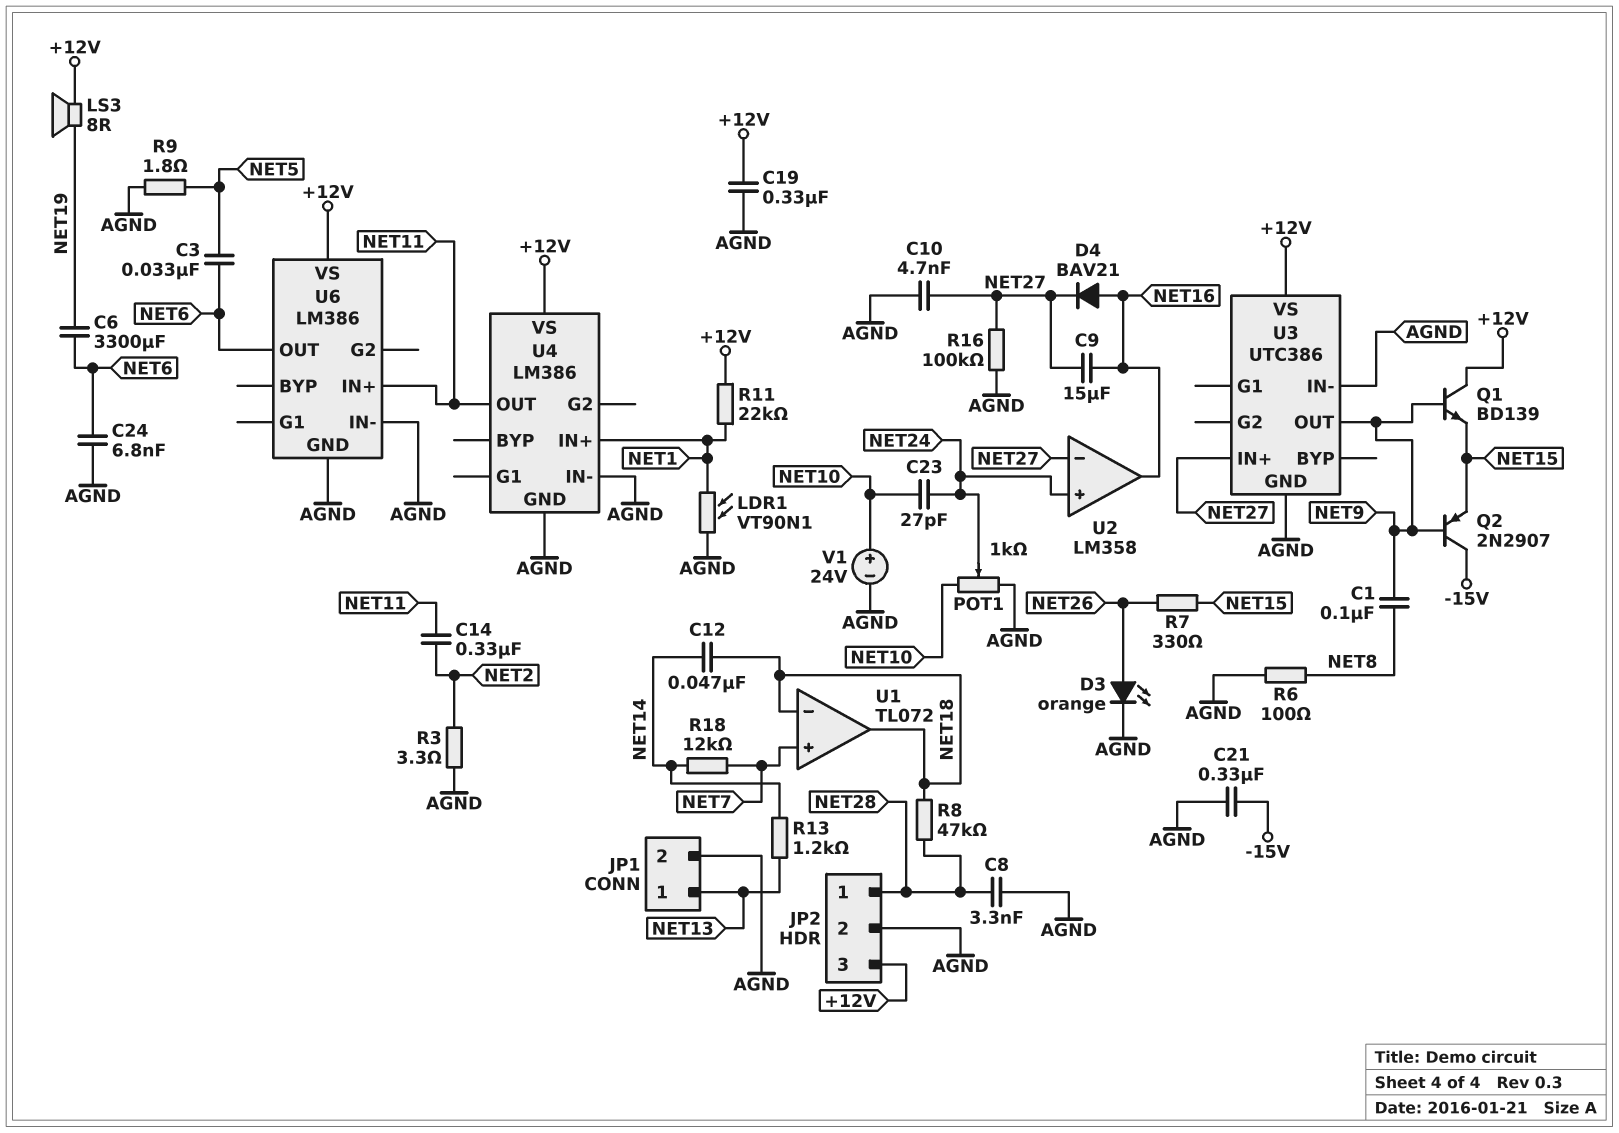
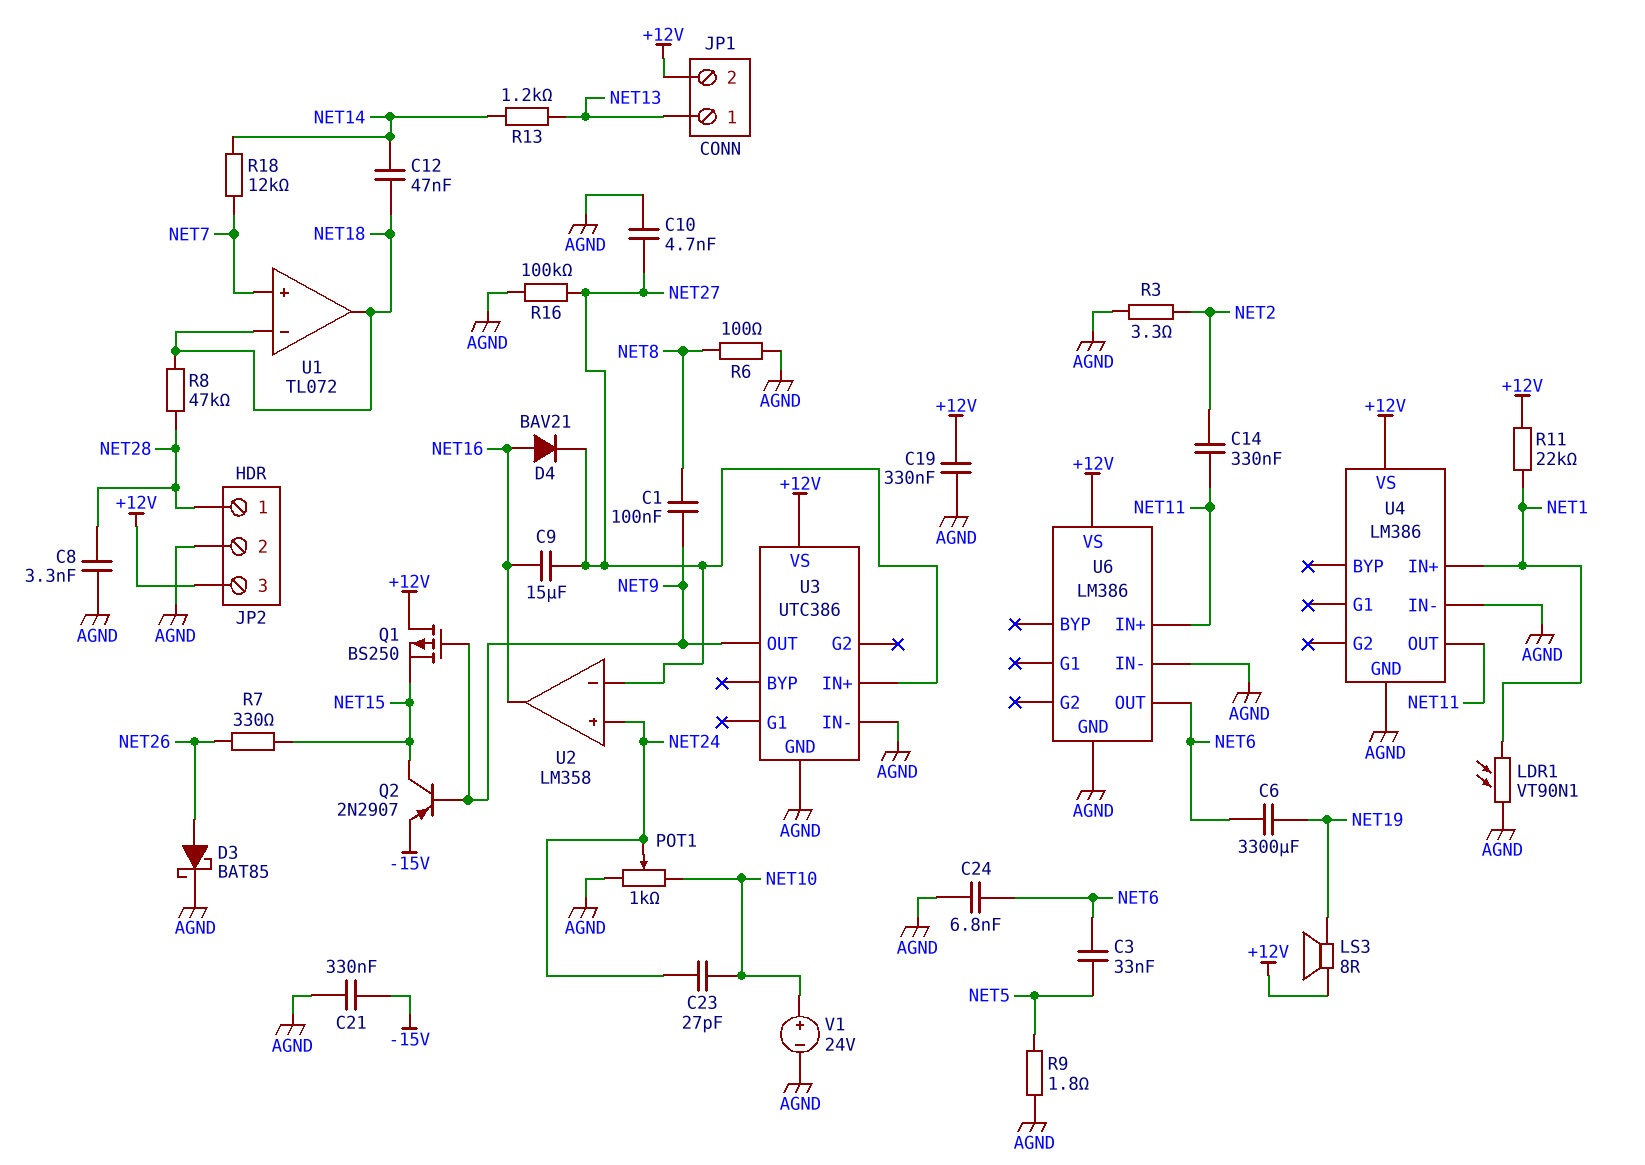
D3: LED orange (A NET26, K AGND) -> schottky BAT85 (A NET26, K AGND)
JP1 pin 2: AGND -> +12V
Q1: NPN BD139 (B NET9, C +12V, E NET15) -> PMOS BS250 (G NET9, D +12V, S NET15)
Q2: PNP 2N2907 (B NET9, C -15V, E NET15) -> PNP 2N2907 (B NET9, C NET15, E -15V)

